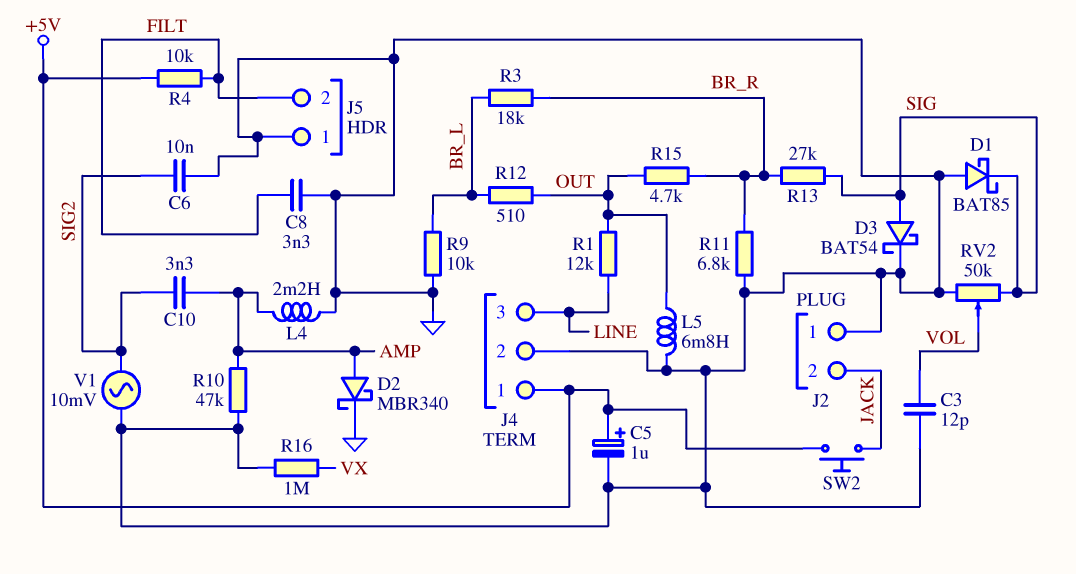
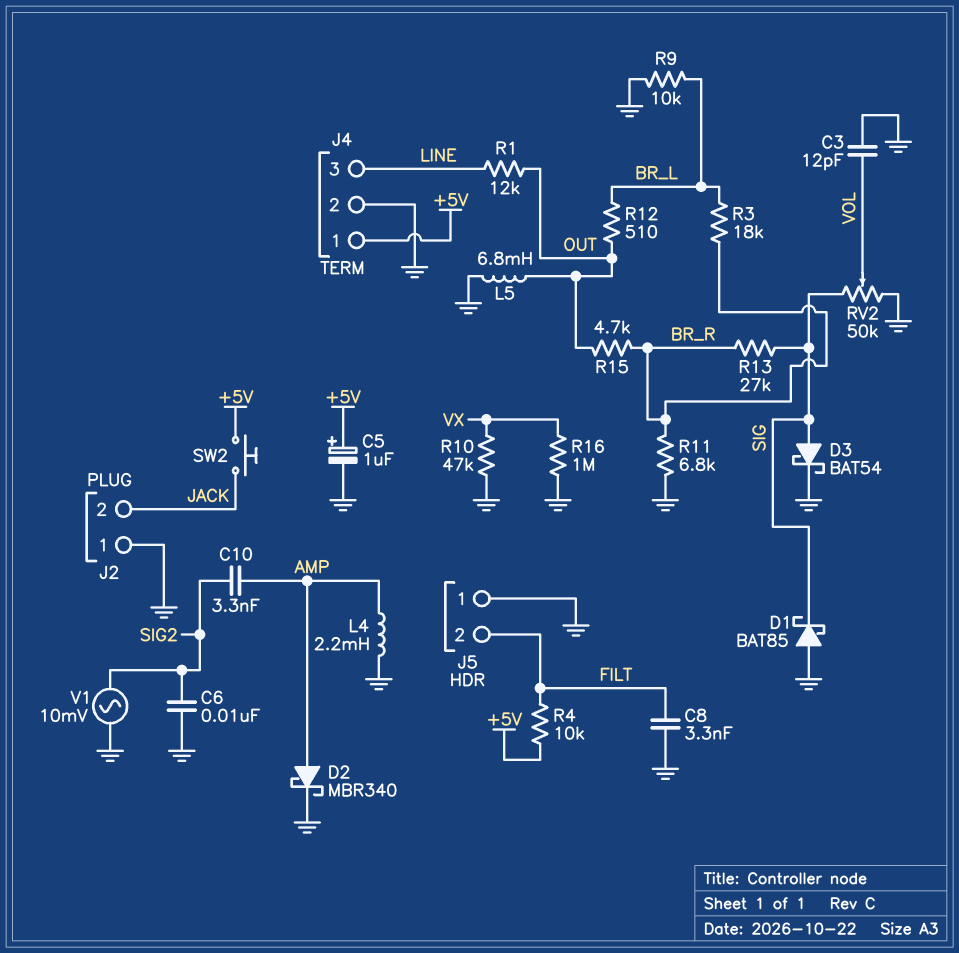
R10: 47k (AMP, GND) -> 47k (GND, VX)

